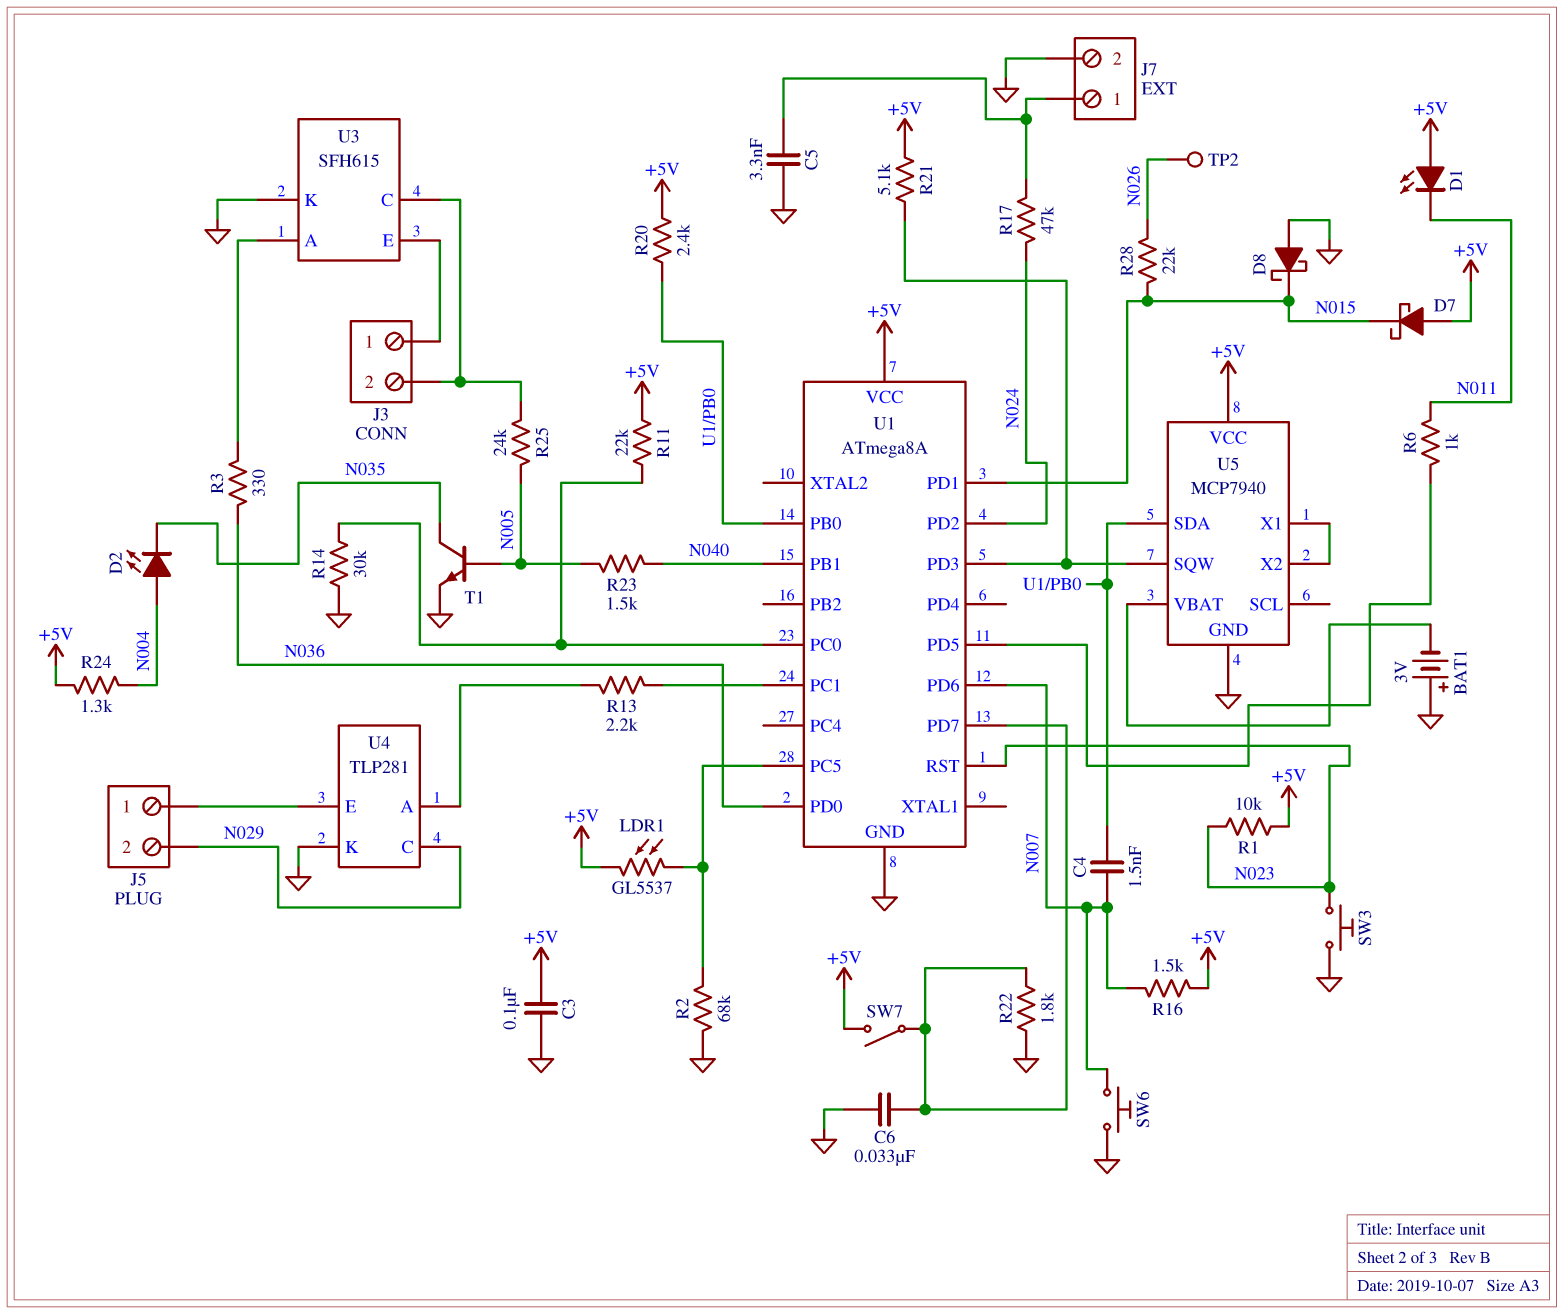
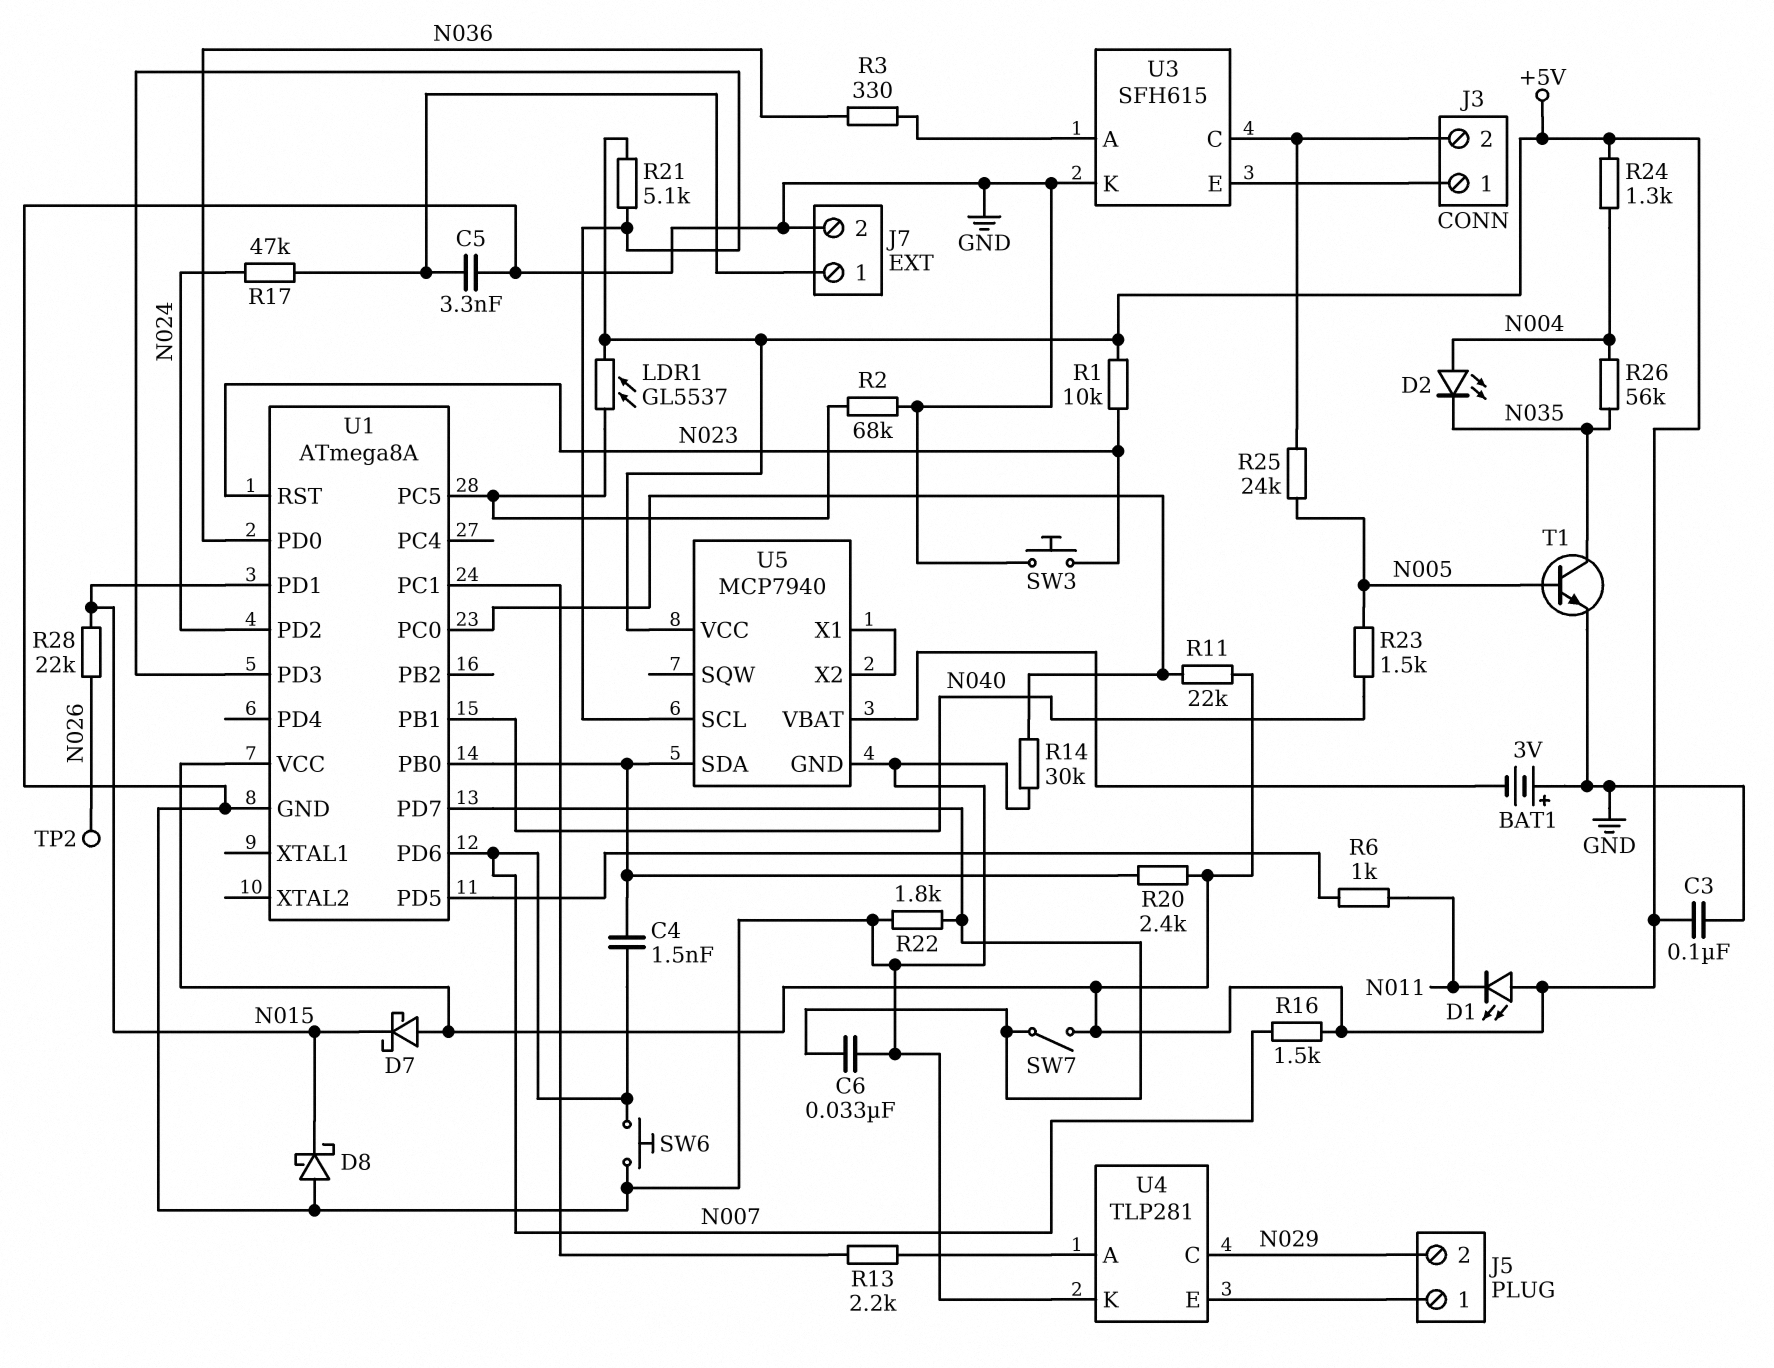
R26: none -> 56k (N004, N035)
U5 pin SCL: none -> U1/PD3
U5 pin SQW: U1/PD3 -> none

